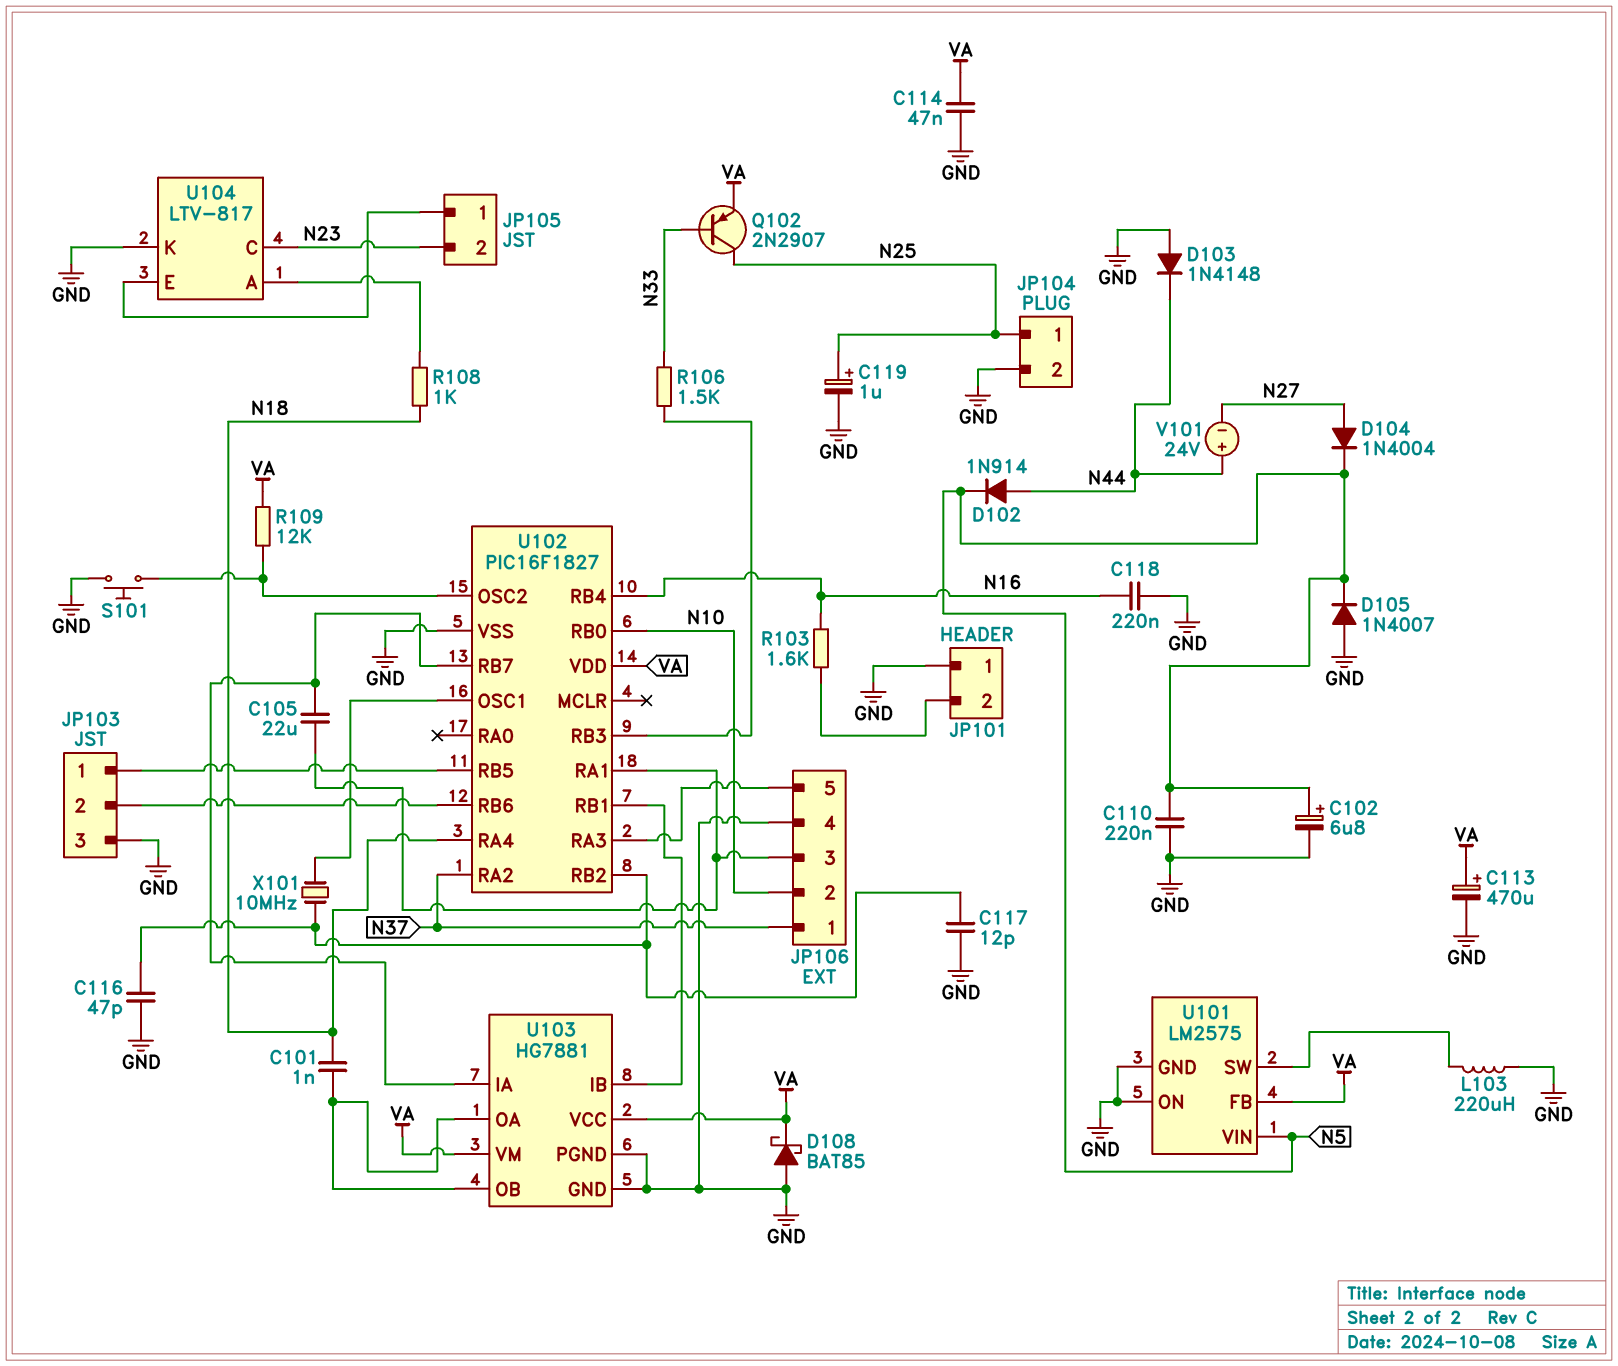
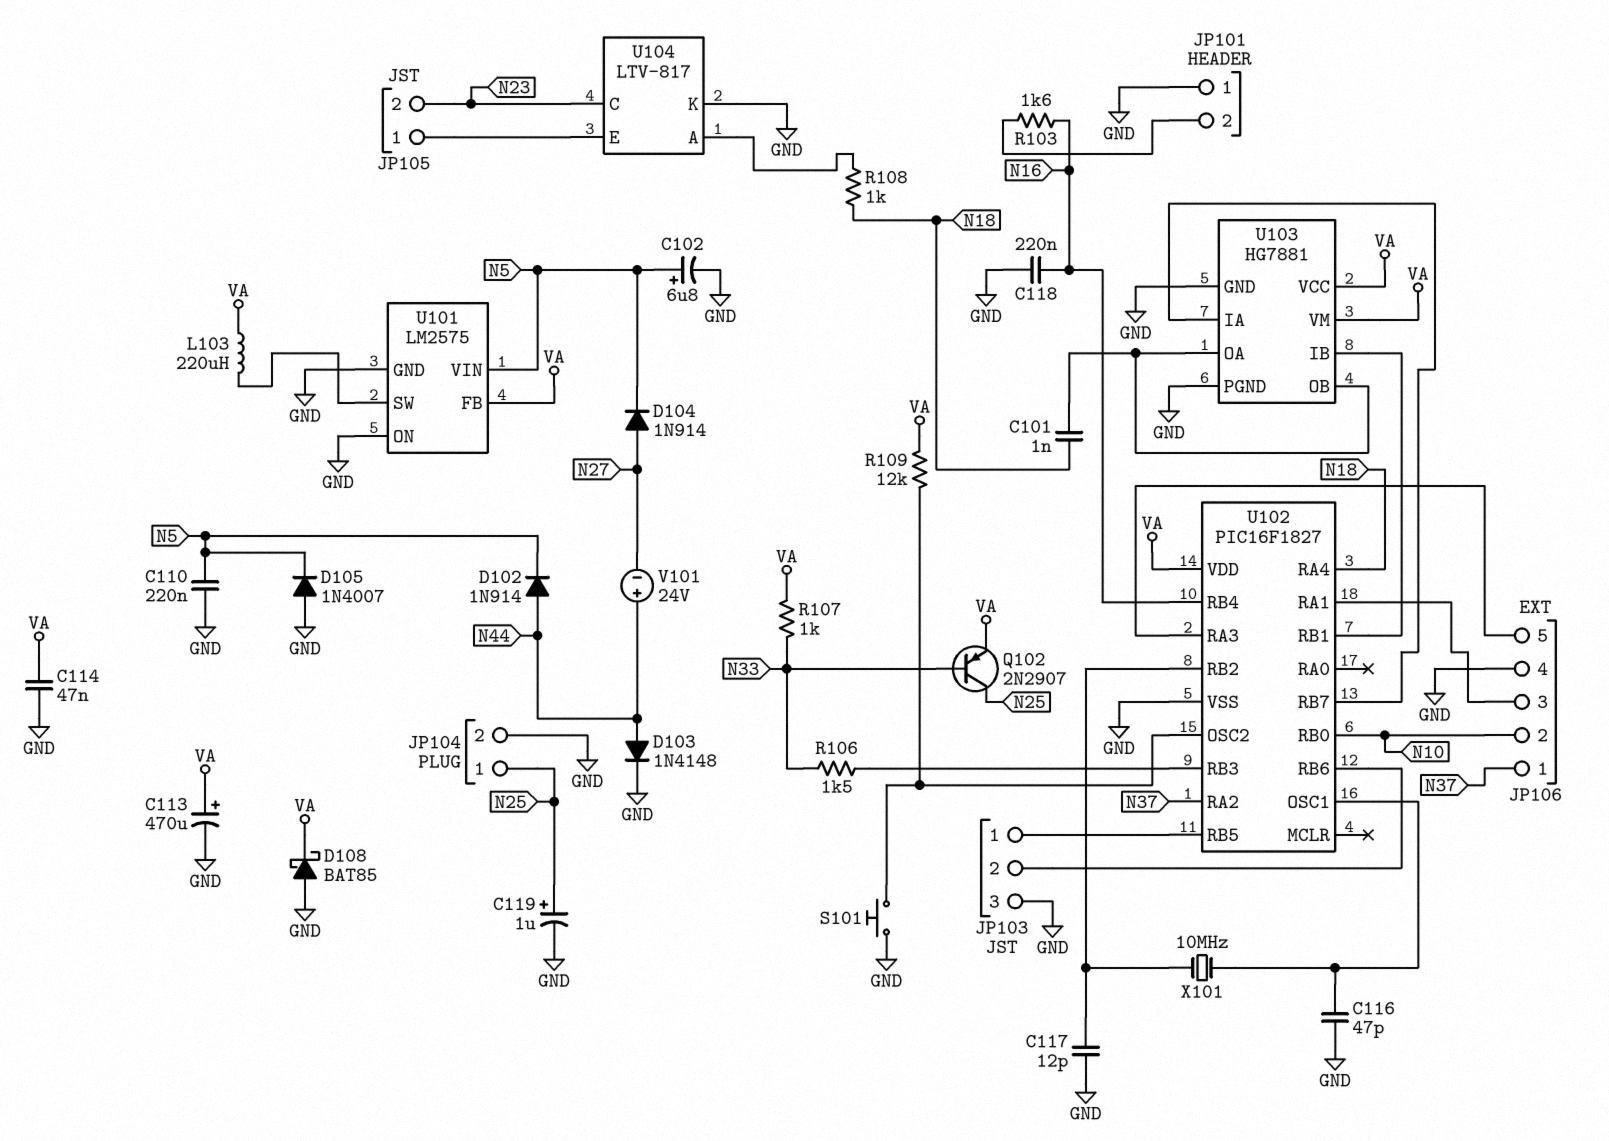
C105: 22uF (JP106/3, U102/RB7) -> none
C116: 47pF (GND, U102/RB2) -> 47pF (GND, U102/OSC1)
D103: diode 1N4148 (A GND, K N44) -> diode 1N4148 (A N44, K GND)
D104: diode 1N4004 (A N27, K N5) -> diode 1N914 (A N27, K N5)
L103: 220uH (GND, U101/SW) -> 220uH (U101/SW, VA)
R107: none -> 1k (N33, VA)

